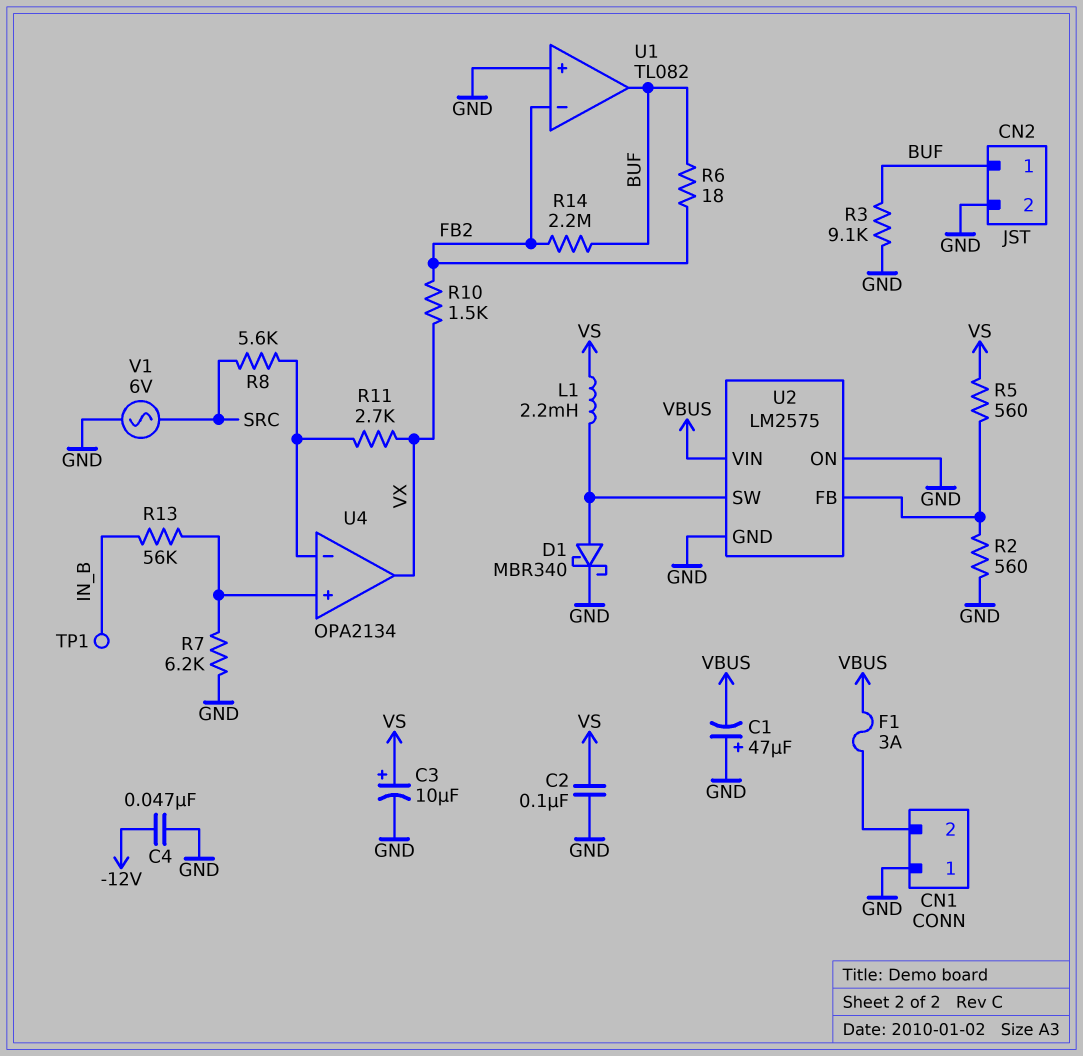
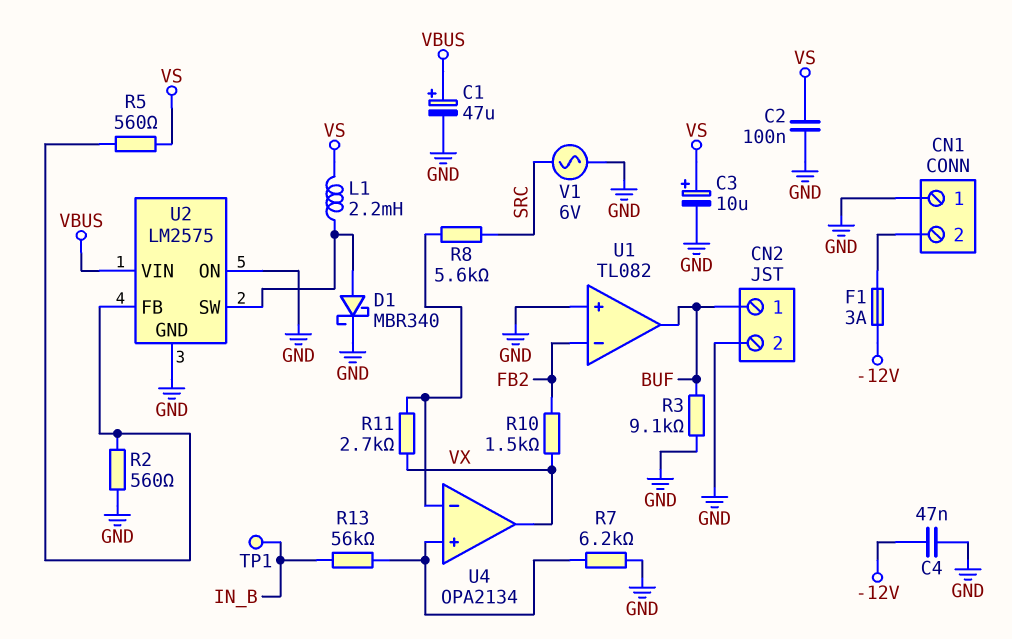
C1: 47uF (plus GND, minus VBUS) -> 47uF (plus VBUS, minus GND)
F1: 3A (CN1/2, VBUS) -> 3A (-12V, CN1/2)
R6: 18 (BUF, FB2) -> none
R14: 2.2M (BUF, FB2) -> none

